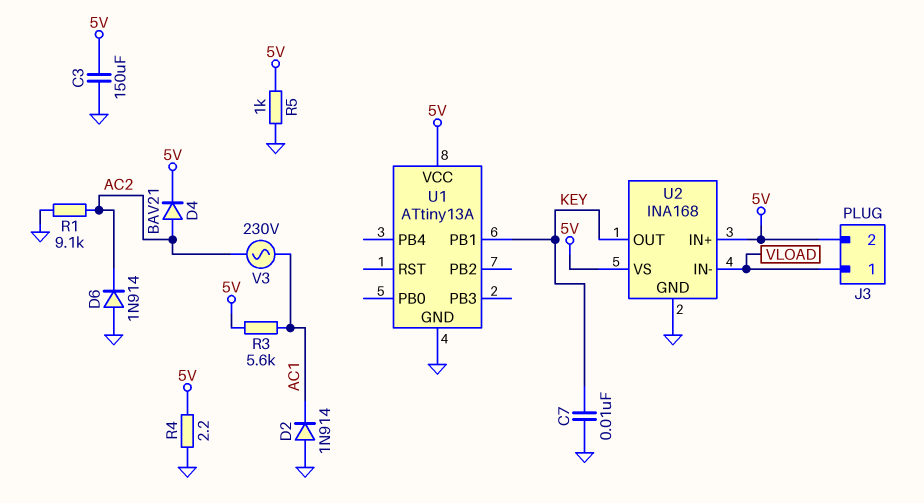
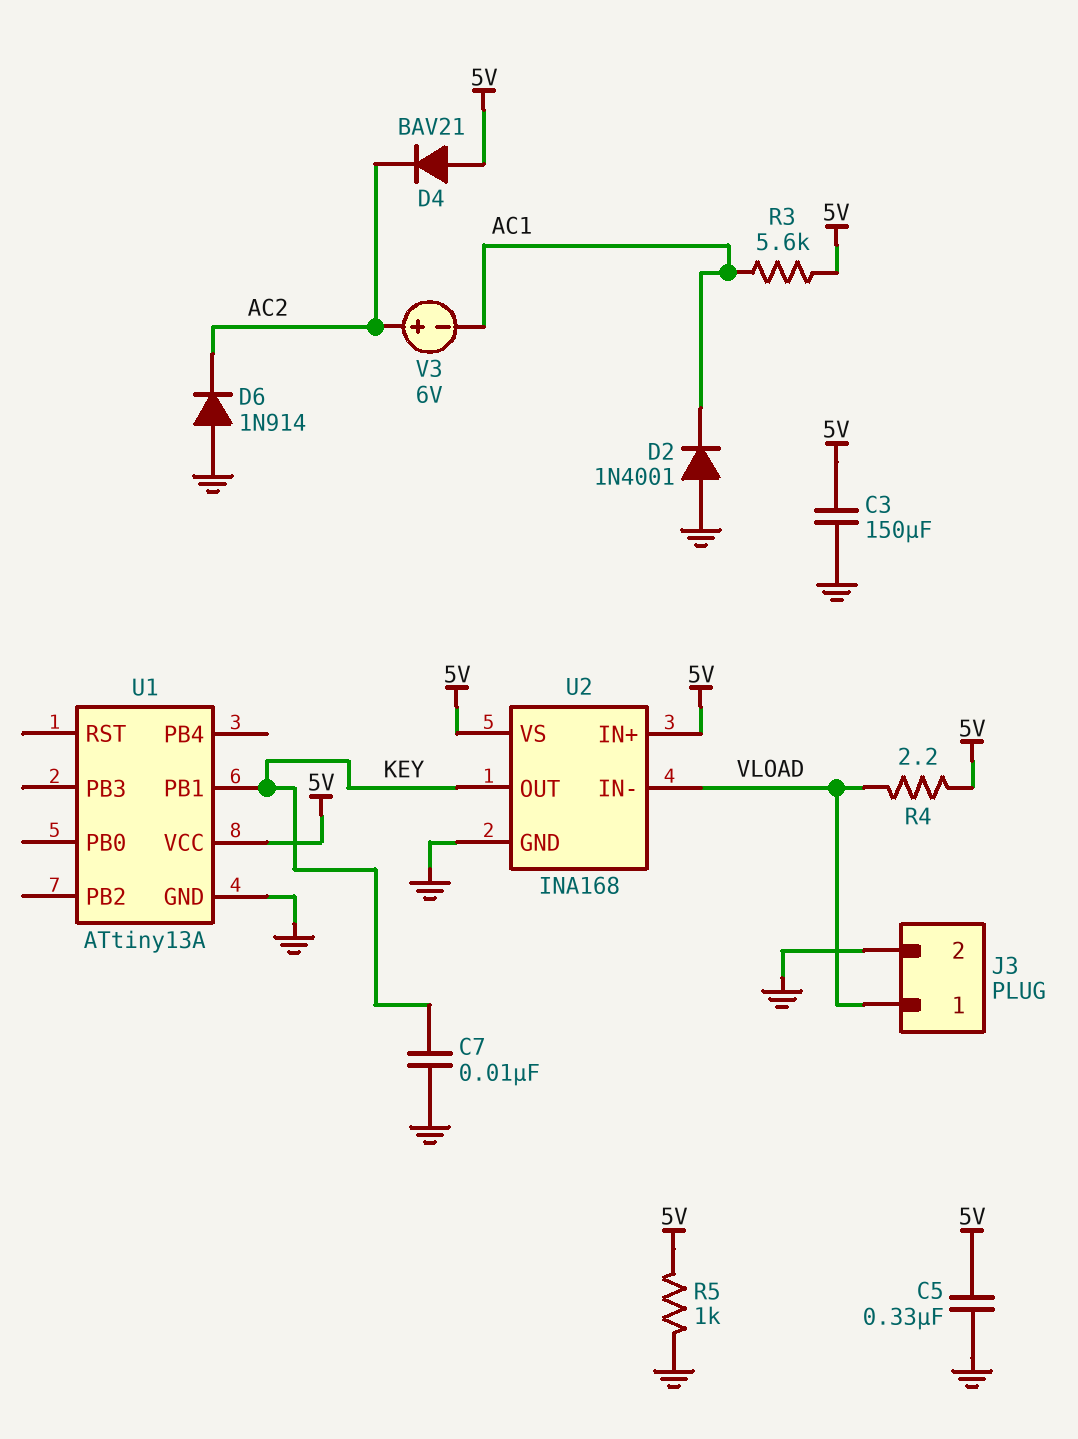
C5: none -> 330nF (5V, GND)
D2: diode 1N914 (A GND, K AC1) -> diode 1N4001 (A GND, K AC1)
D4: diode BAV21 (A AC2, K 5V) -> diode BAV21 (A 5V, K AC2)
J3 pin 2: 5V -> GND
R1: 9.1k (AC2, GND) -> none
R4: 2.2 (5V, GND) -> 2.2 (5V, VLOAD)
V3: AC 230V (AC1, AC2) -> 6V (plus AC2, minus AC1)

